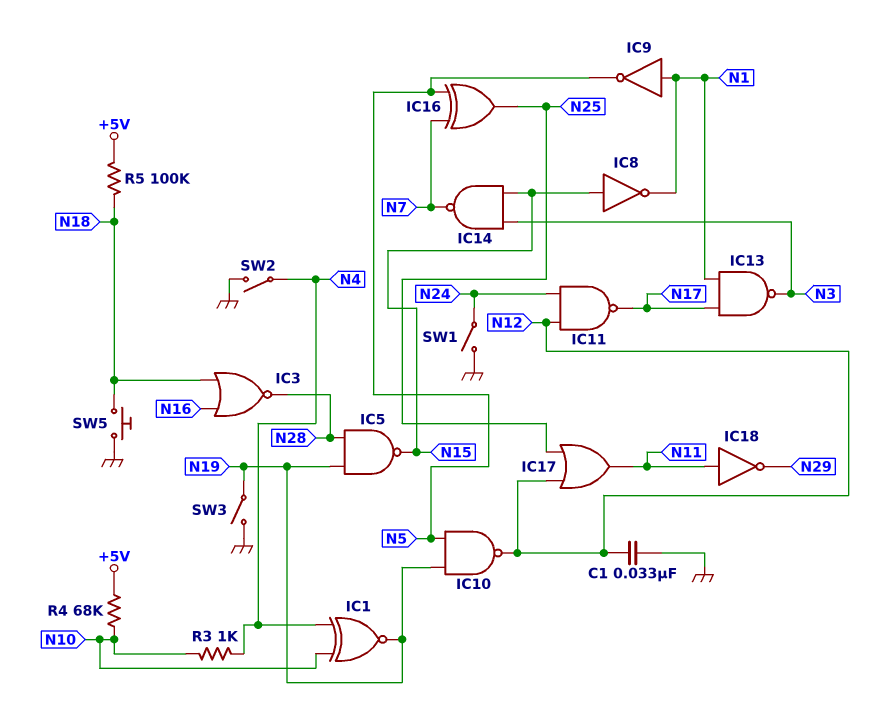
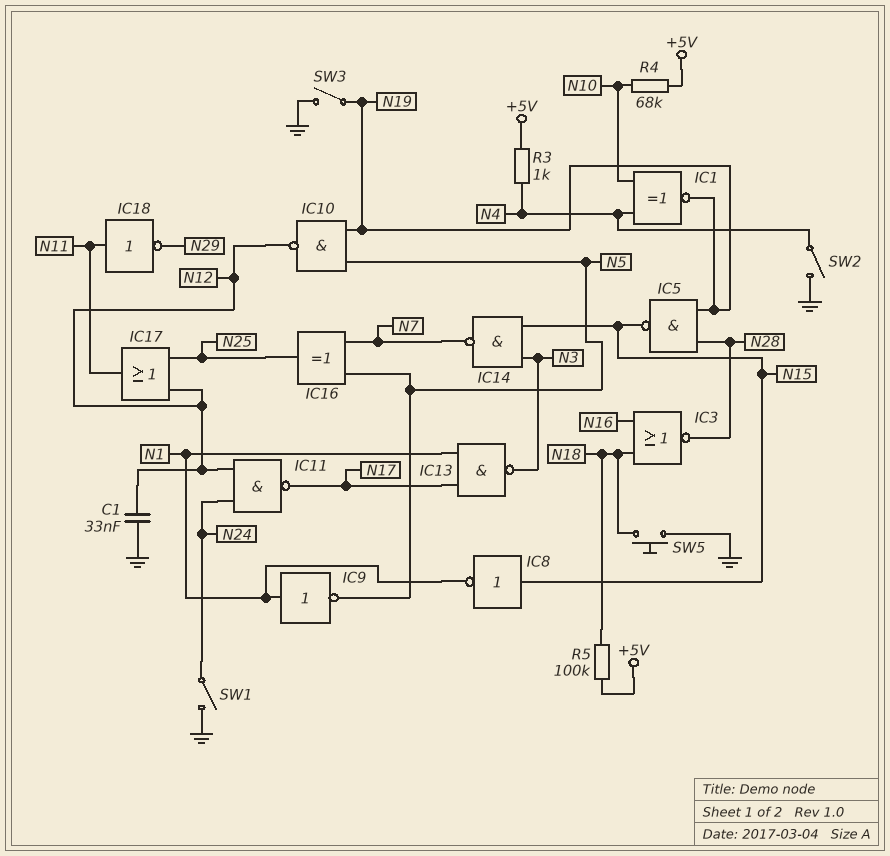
R3: 1k (N4, N10) -> 1k (+5V, N4)

